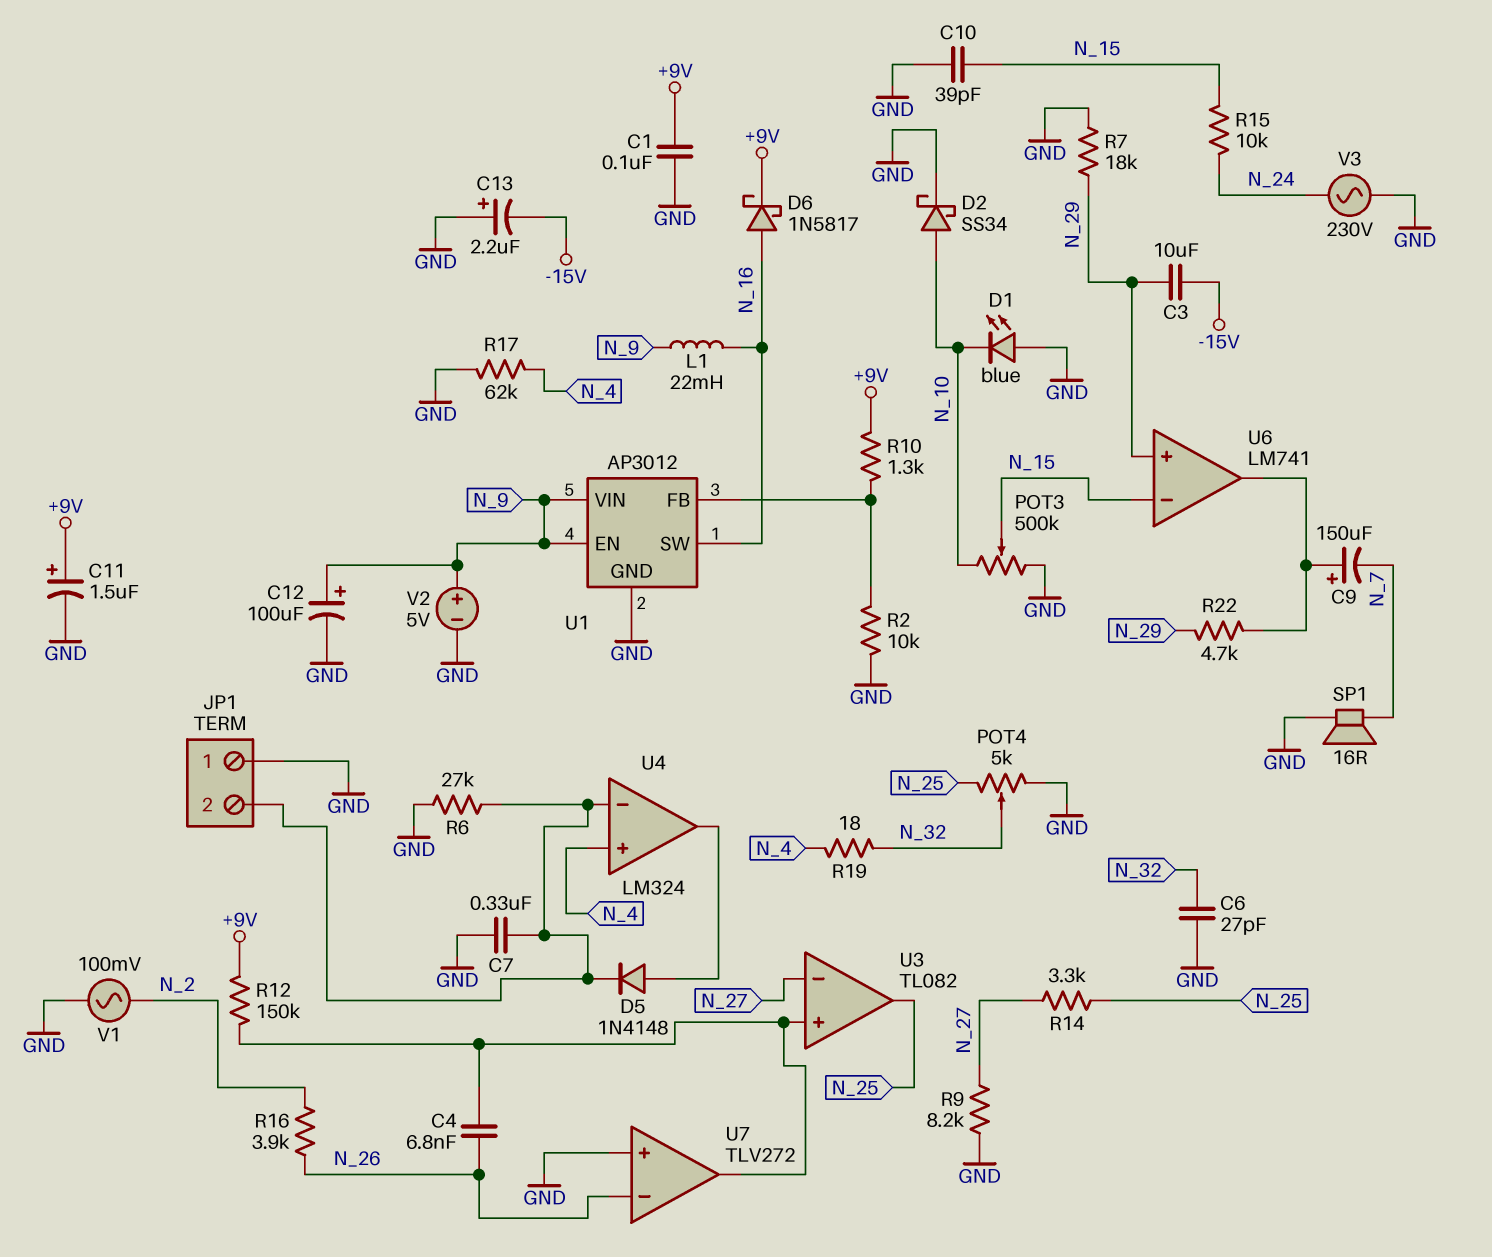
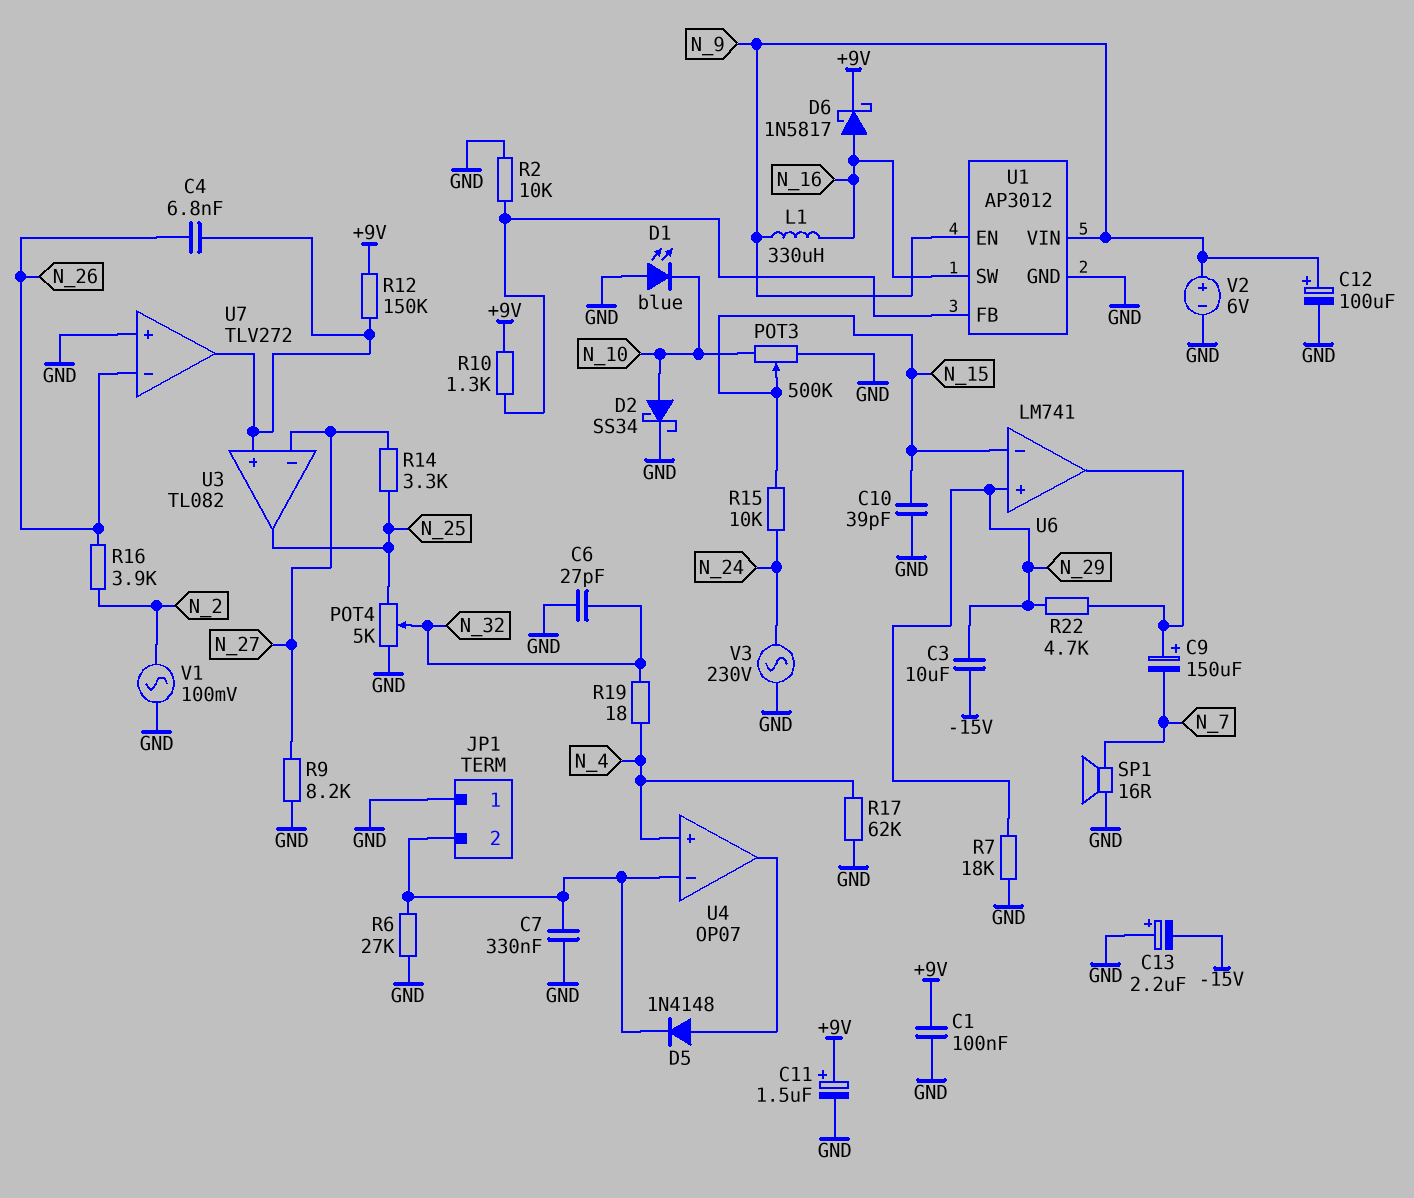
L1: 22mH (N_9, N_16) -> 330uH (N_9, N_16)
U4: LM324 -> OP07
V2: 5V (plus N_9, minus GND) -> 6V (plus N_9, minus GND)

